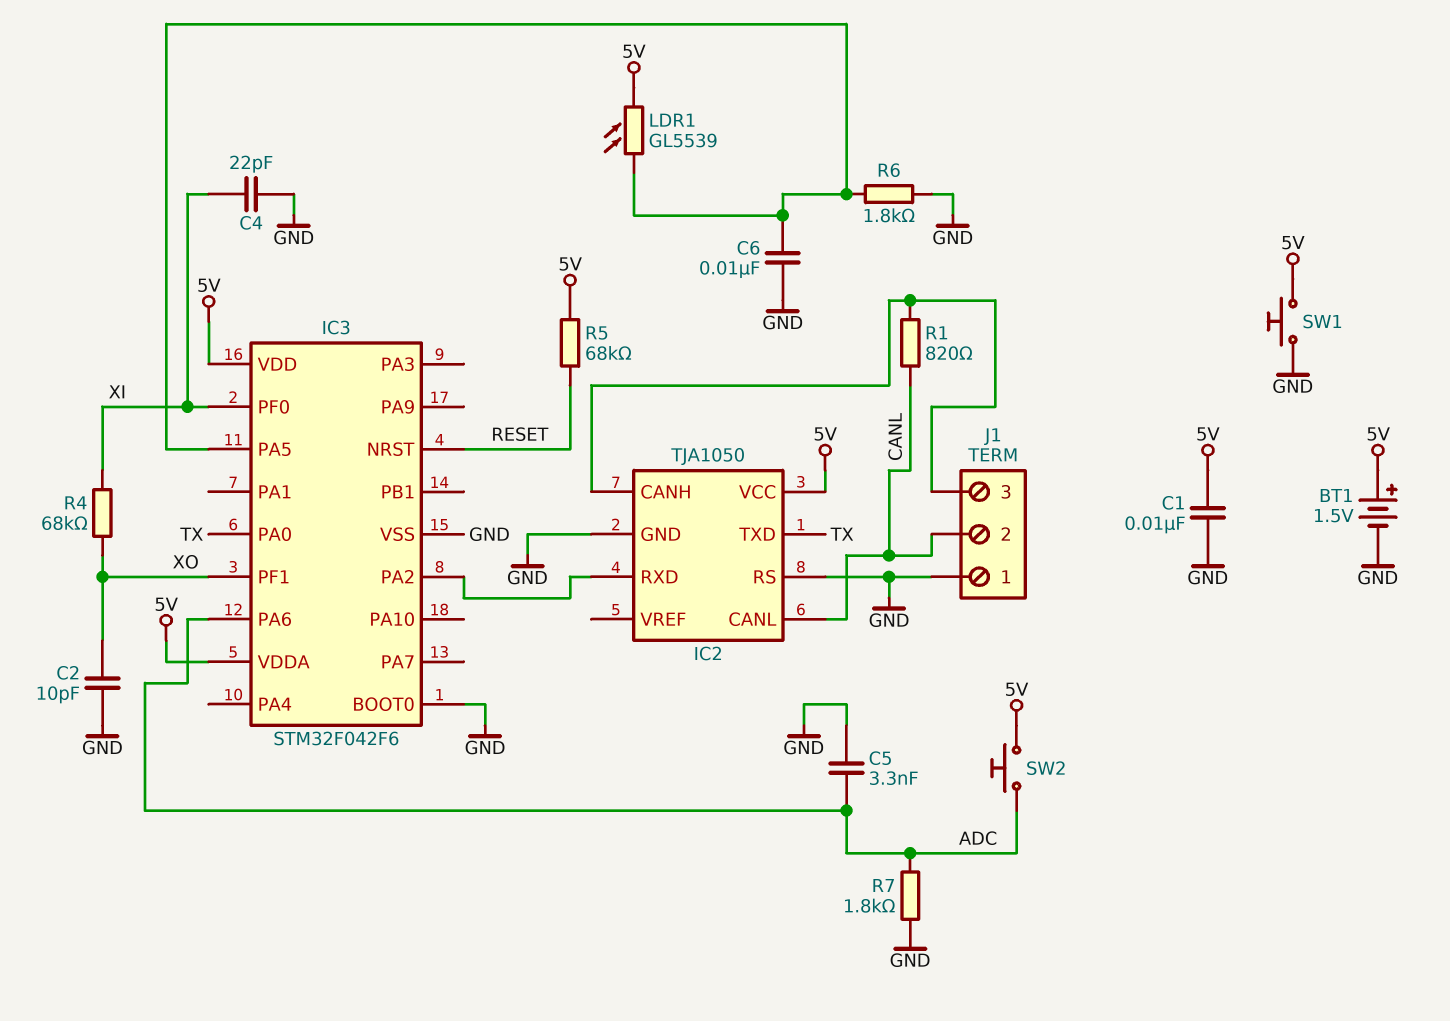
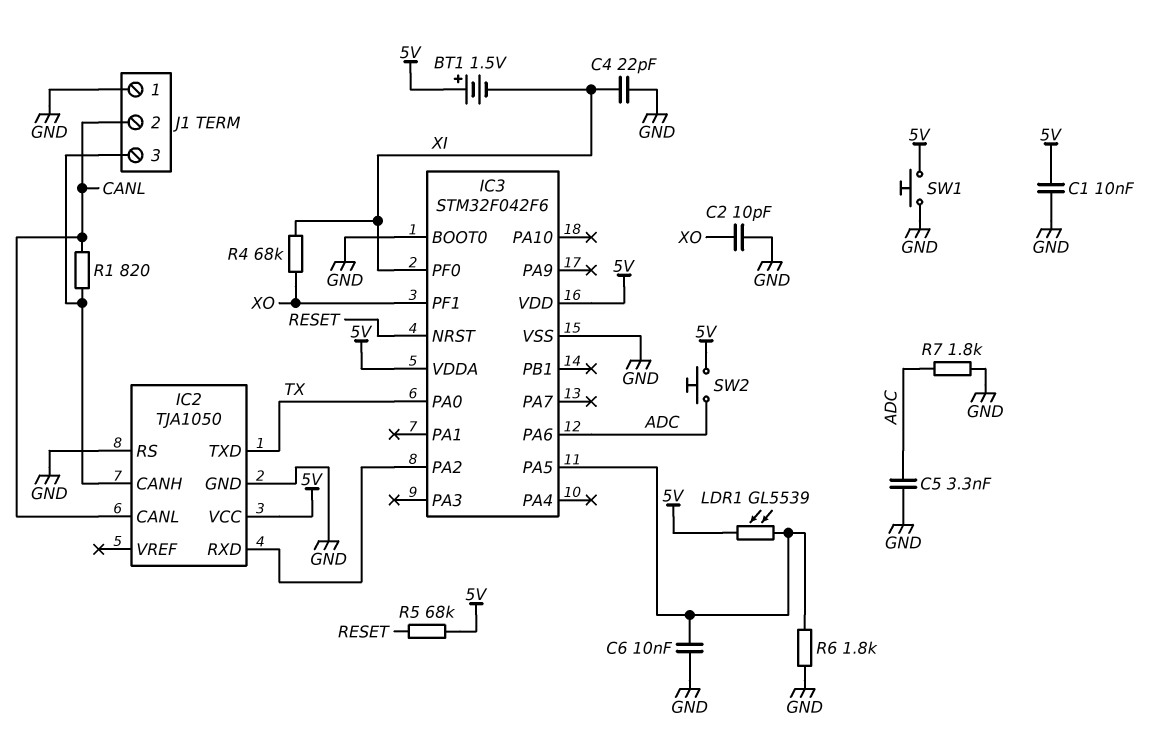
BT1: 1.5V (plus 5V, minus GND) -> 1.5V (plus 5V, minus XI)

